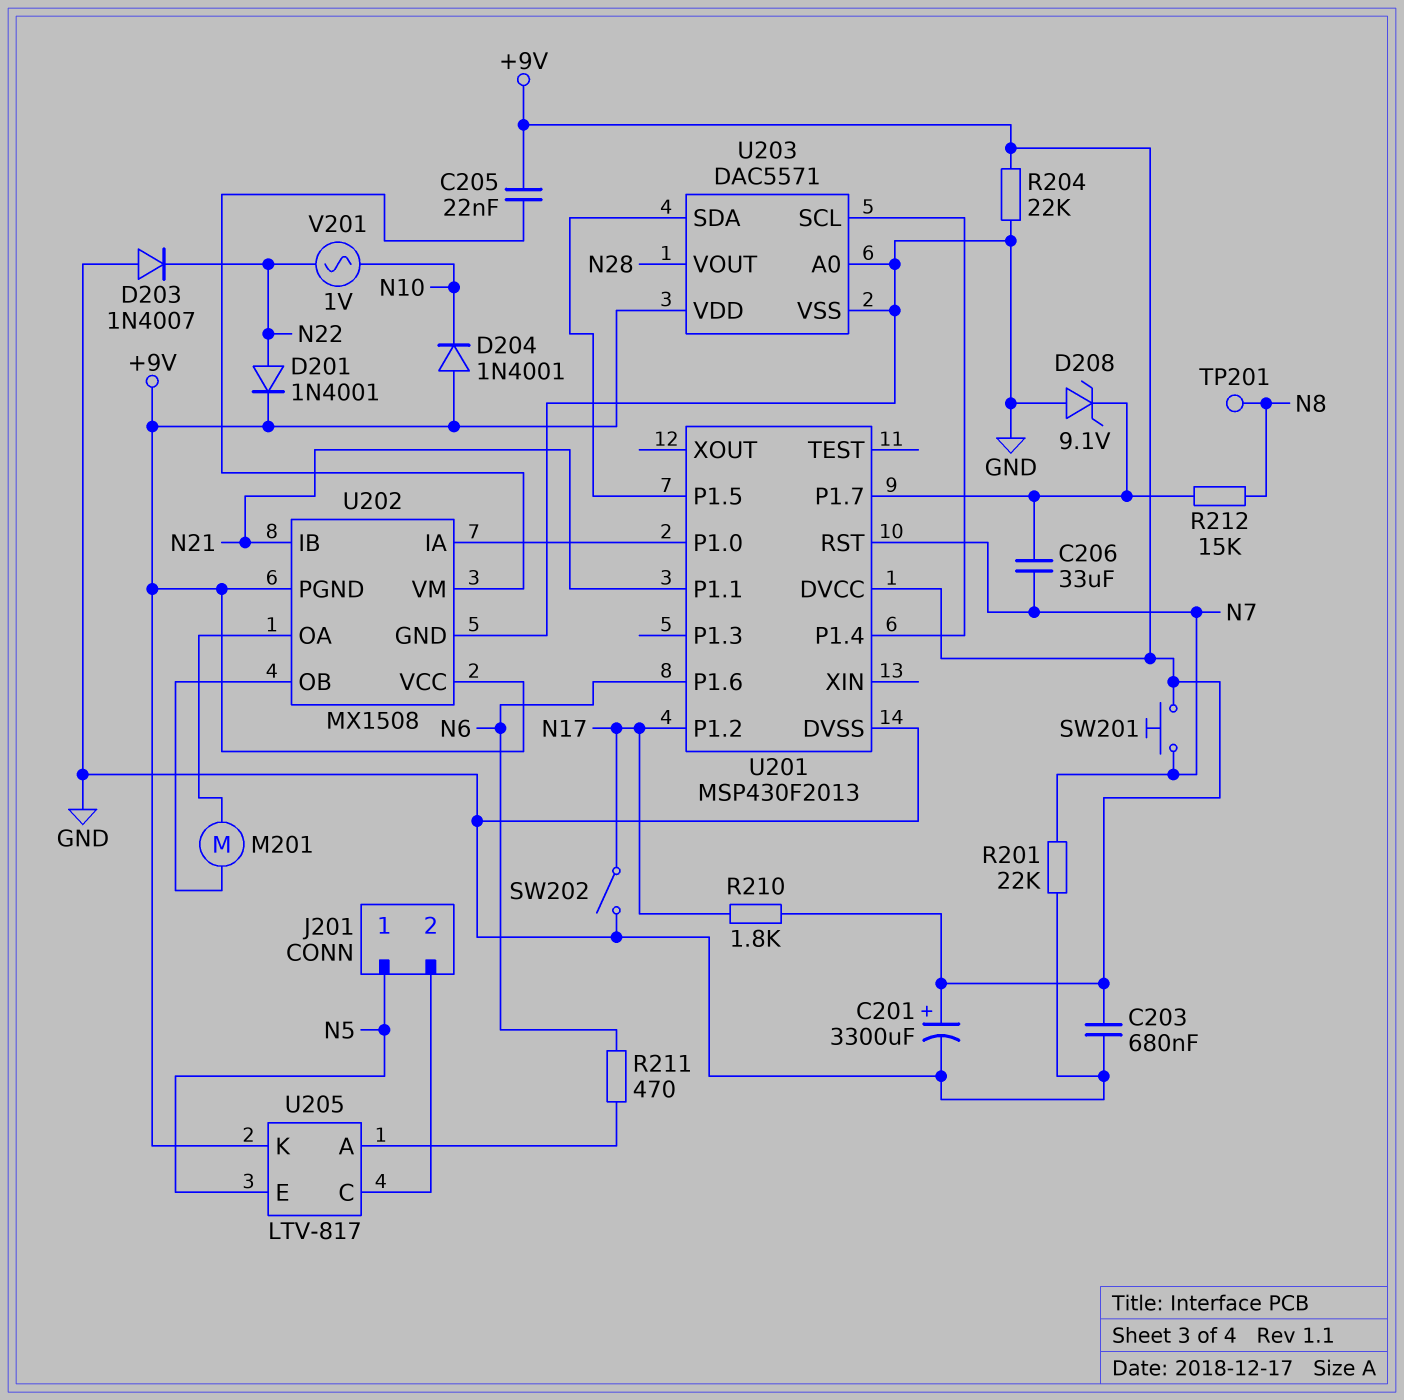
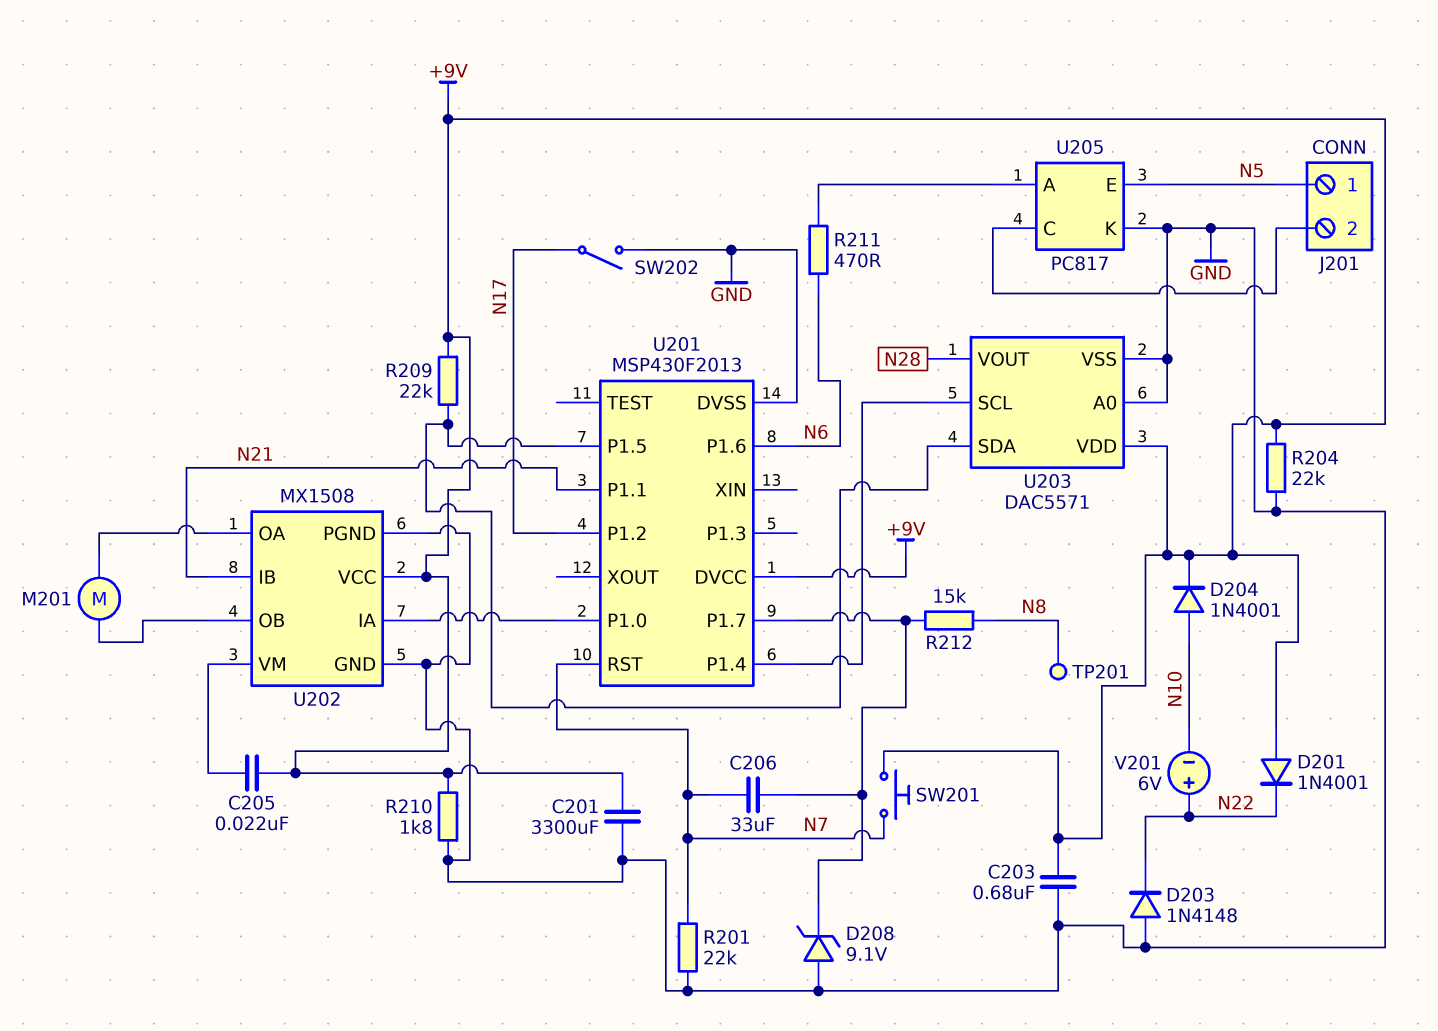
C201: 3300uF (plus +9V, minus GND) -> 3300uF (+9V, GND)
D201: diode 1N4001 (A N22, K +9V) -> diode 1N4001 (A +9V, K N22)
D203: diode 1N4007 (A GND, K N22) -> diode 1N4148 (A GND, K N22)
D204: diode 1N4001 (A +9V, K N10) -> diode 1N4001 (A N10, K +9V)
R209: none -> 22k (+9V, U201/P1.5)
R210: 1.8k (+9V, N17) -> 1.8k (+9V, GND)
U202 pin PGND: +9V -> GND
U205: LTV-817 -> PC817
U205 pin K: +9V -> GND
V201: AC 1V (N10, N22) -> 6V (plus N22, minus N10)

